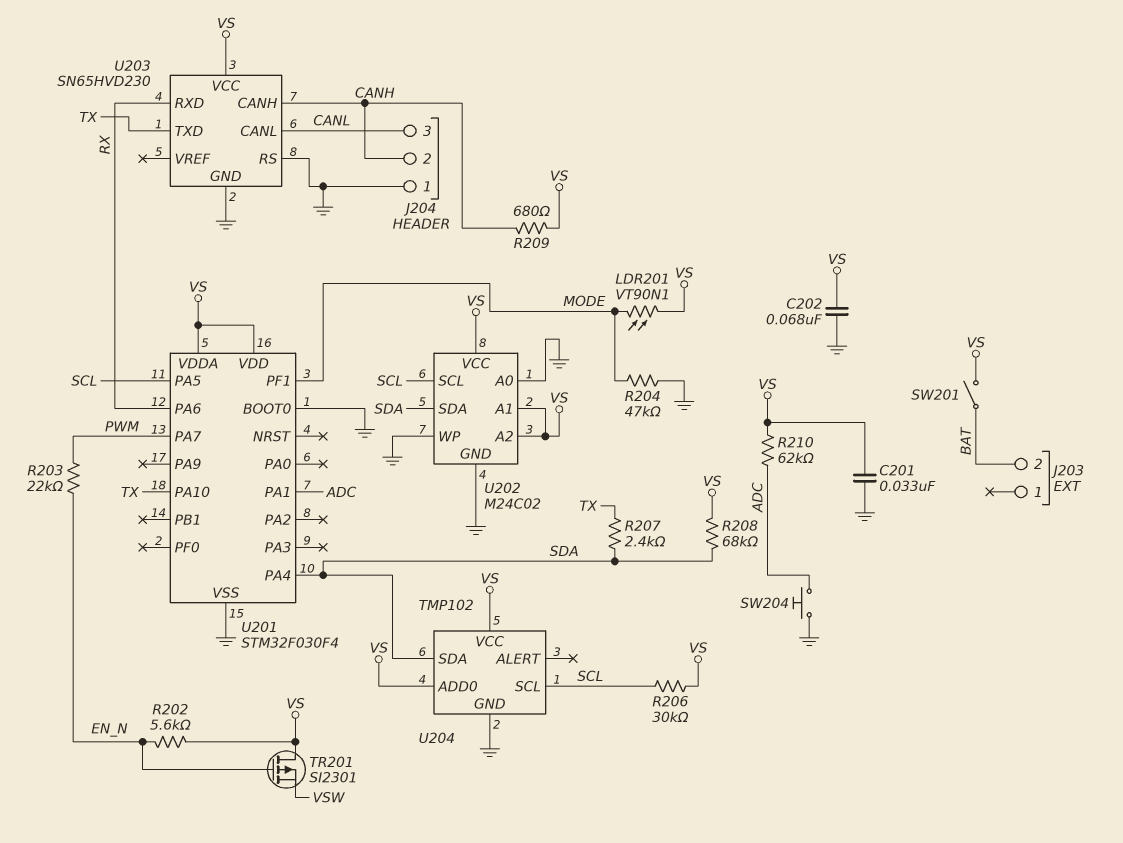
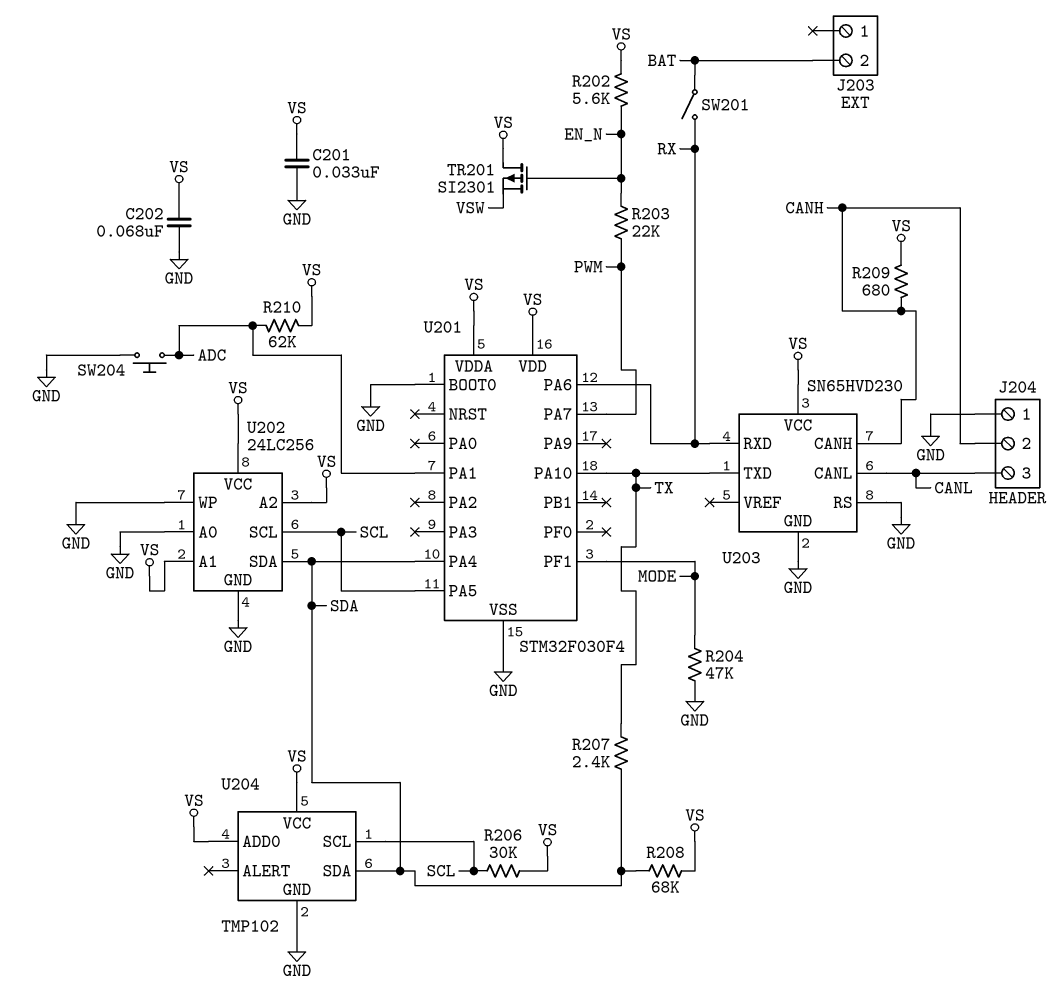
LDR201: VT90N1 (MODE, VS) -> none
SW201: switch (BAT, VS) -> switch (BAT, RX)
U202: M24C02 -> 24LC256

